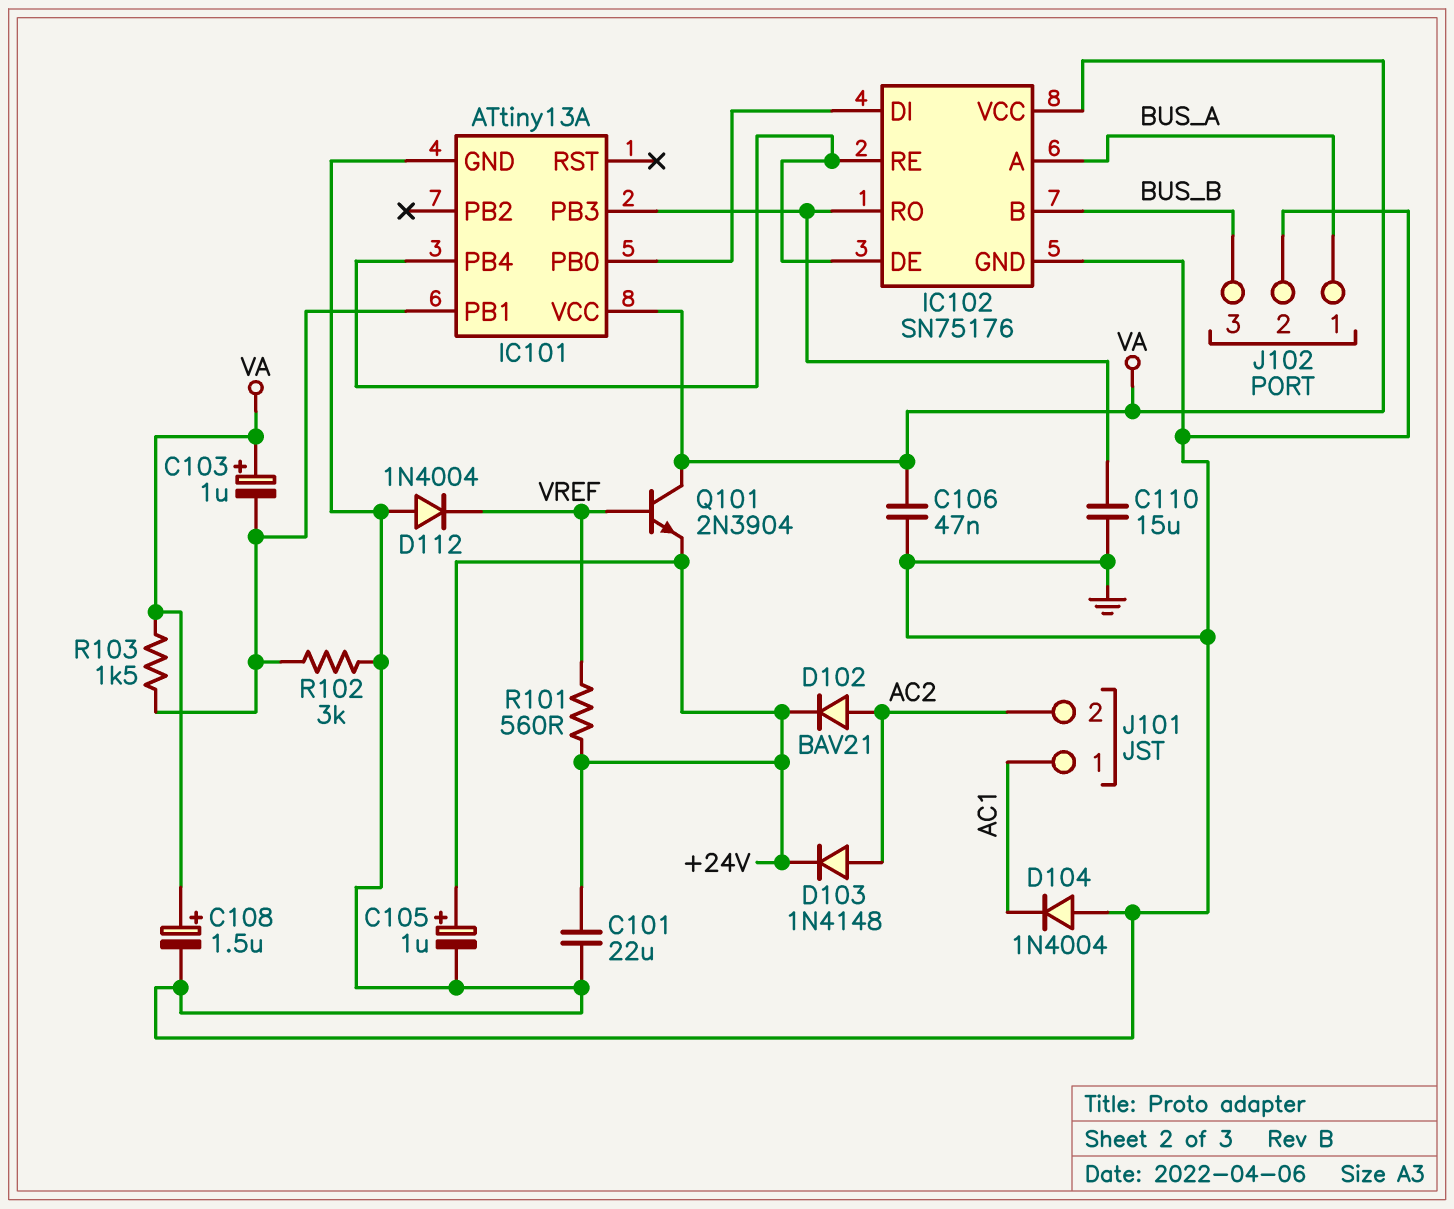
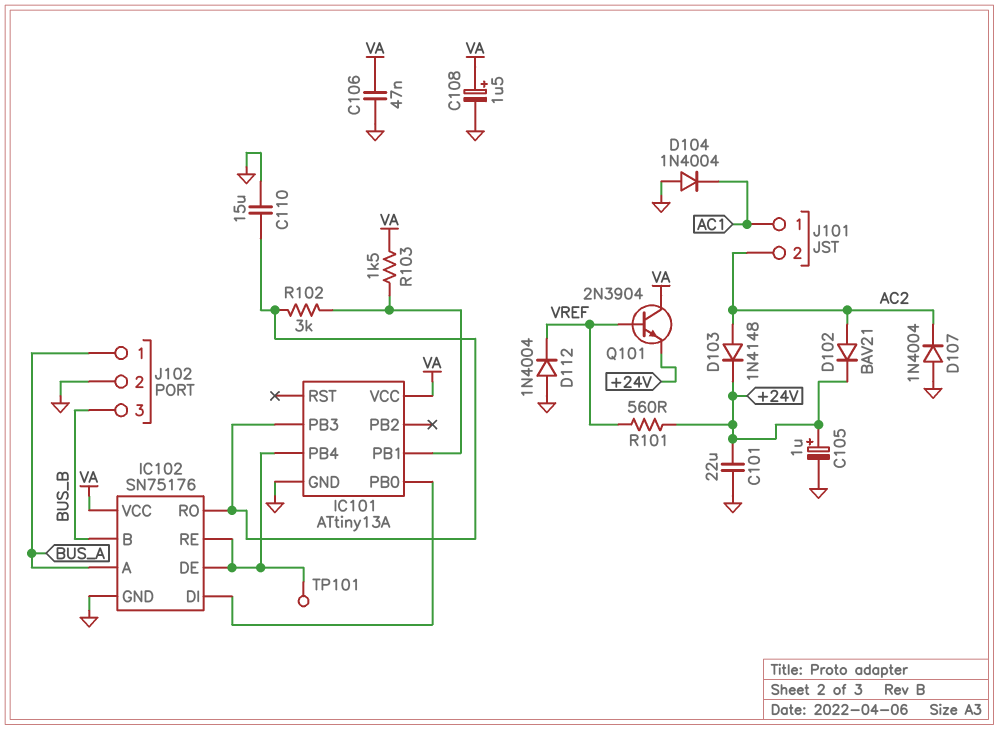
C103: 1uF (plus VA, minus IC101/PB1) -> none
D107: none -> diode 1N4004 (A GND, K AC2)
R102: 3k (GND, IC101/PB1) -> 3k (IC101/PB1, IC101/PB3)
TP101: none -> test point (IC101/PB4)

